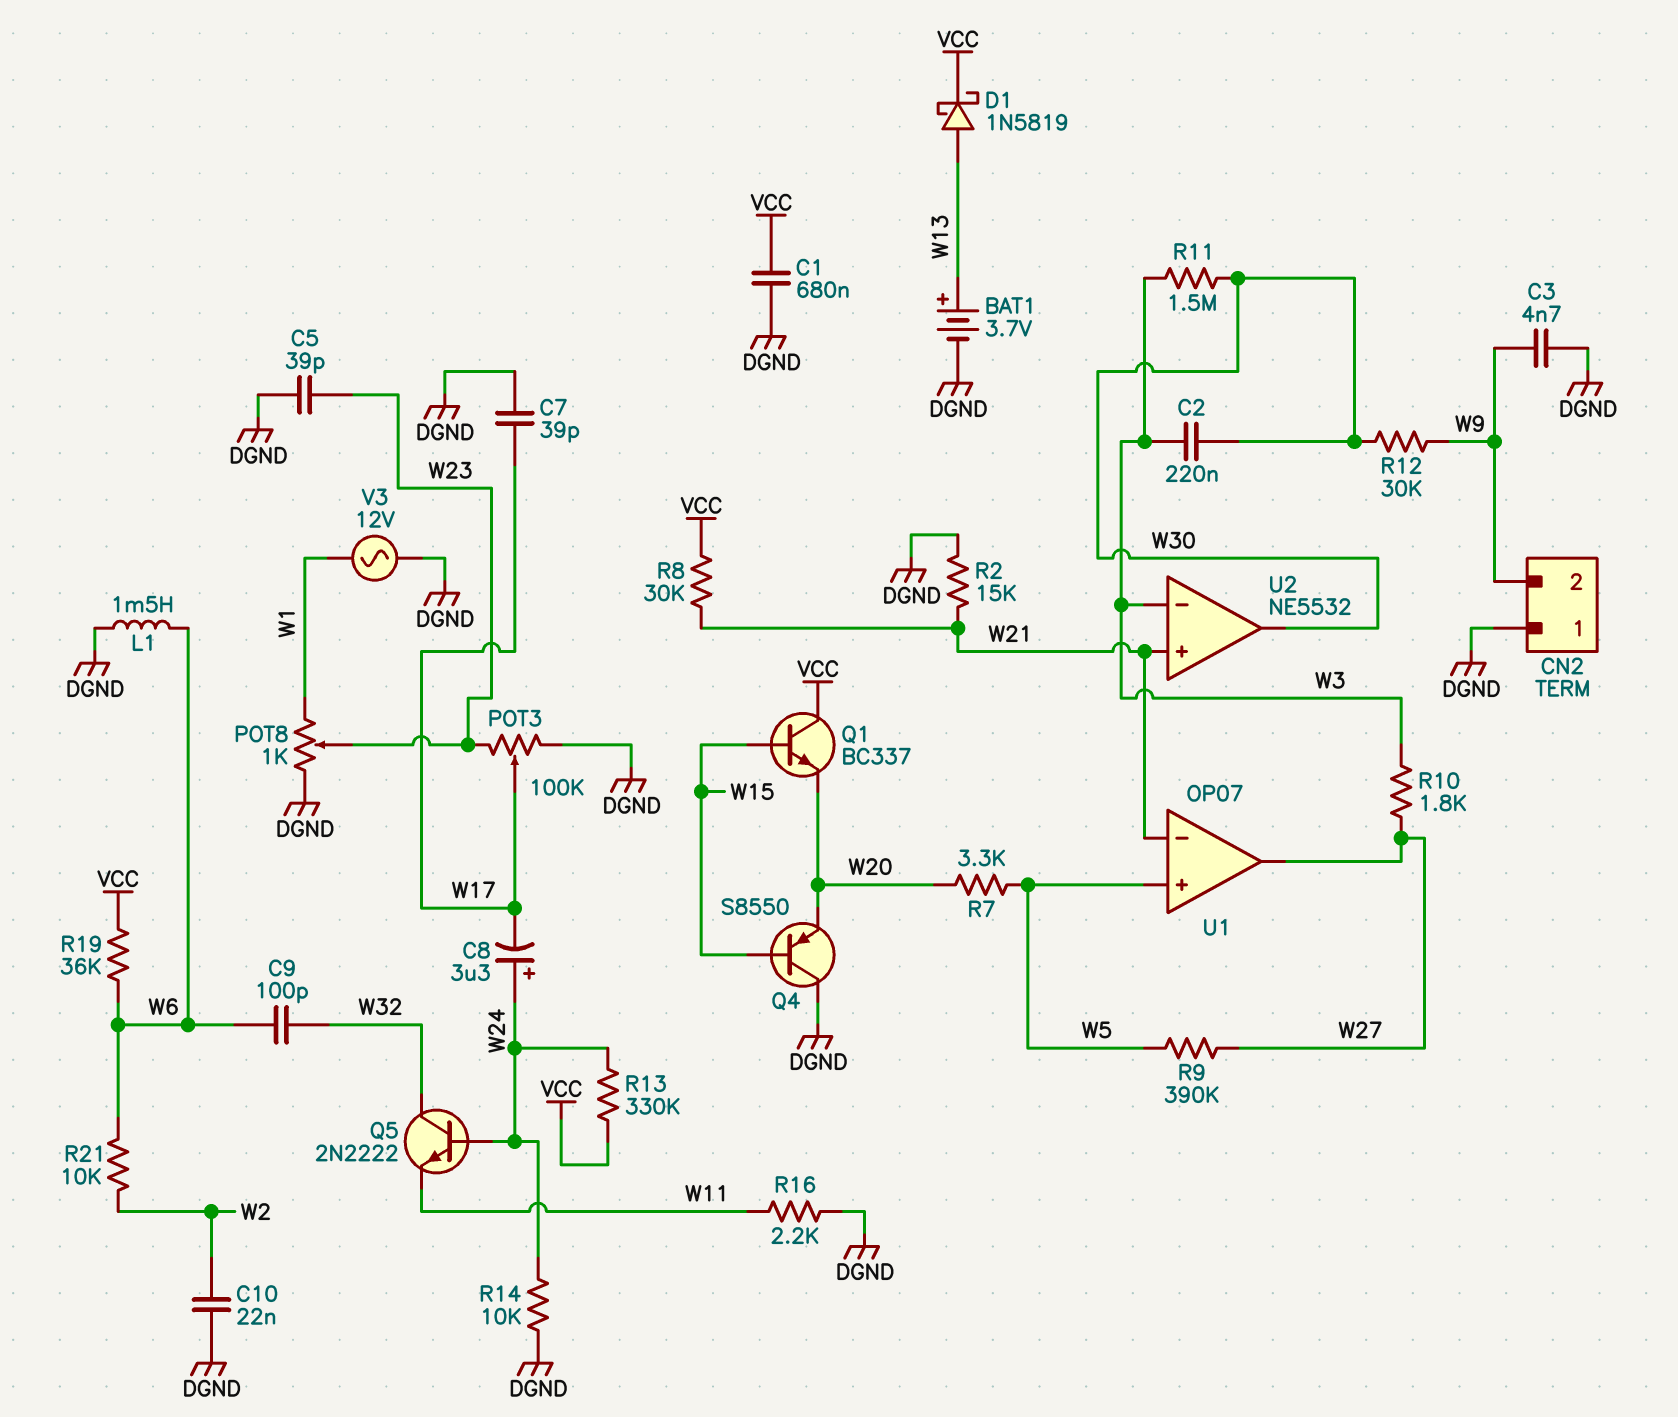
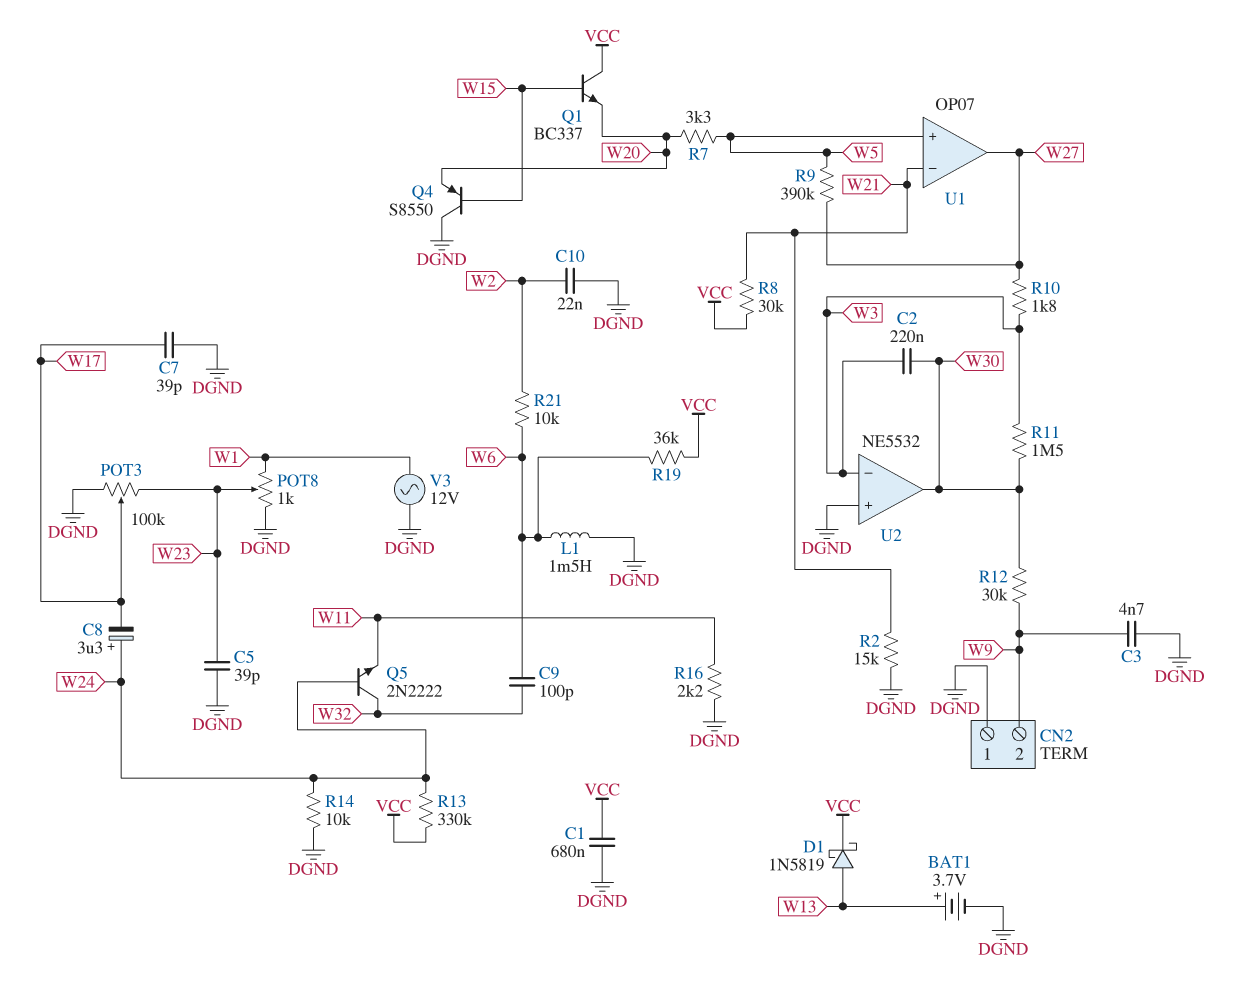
U2 pin in+: W21 -> DGND

